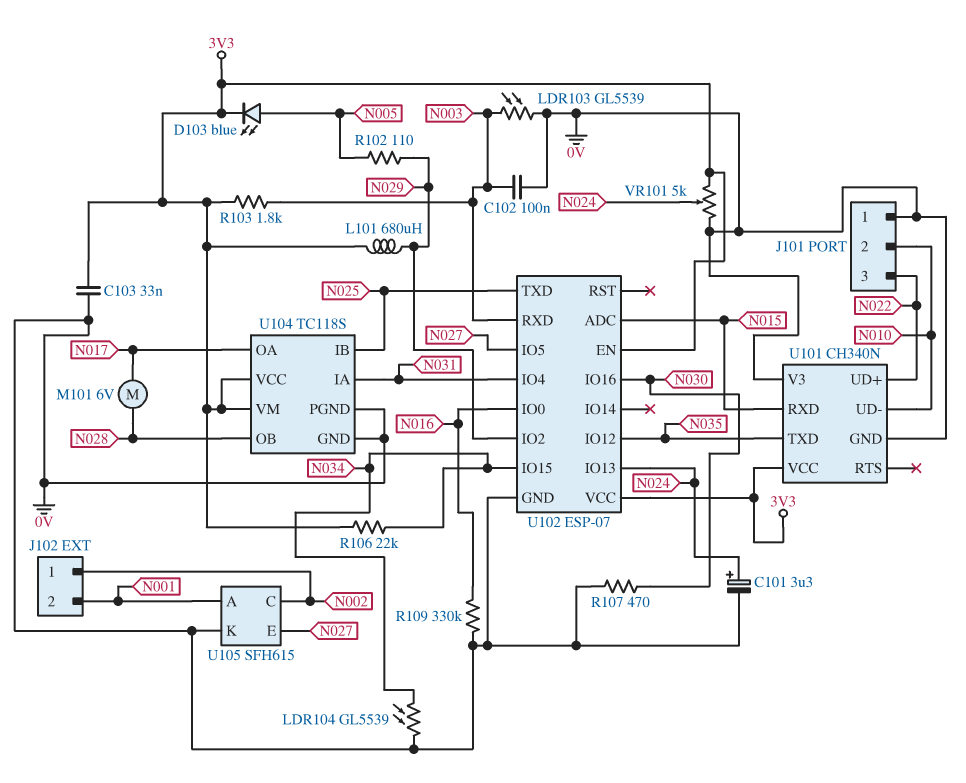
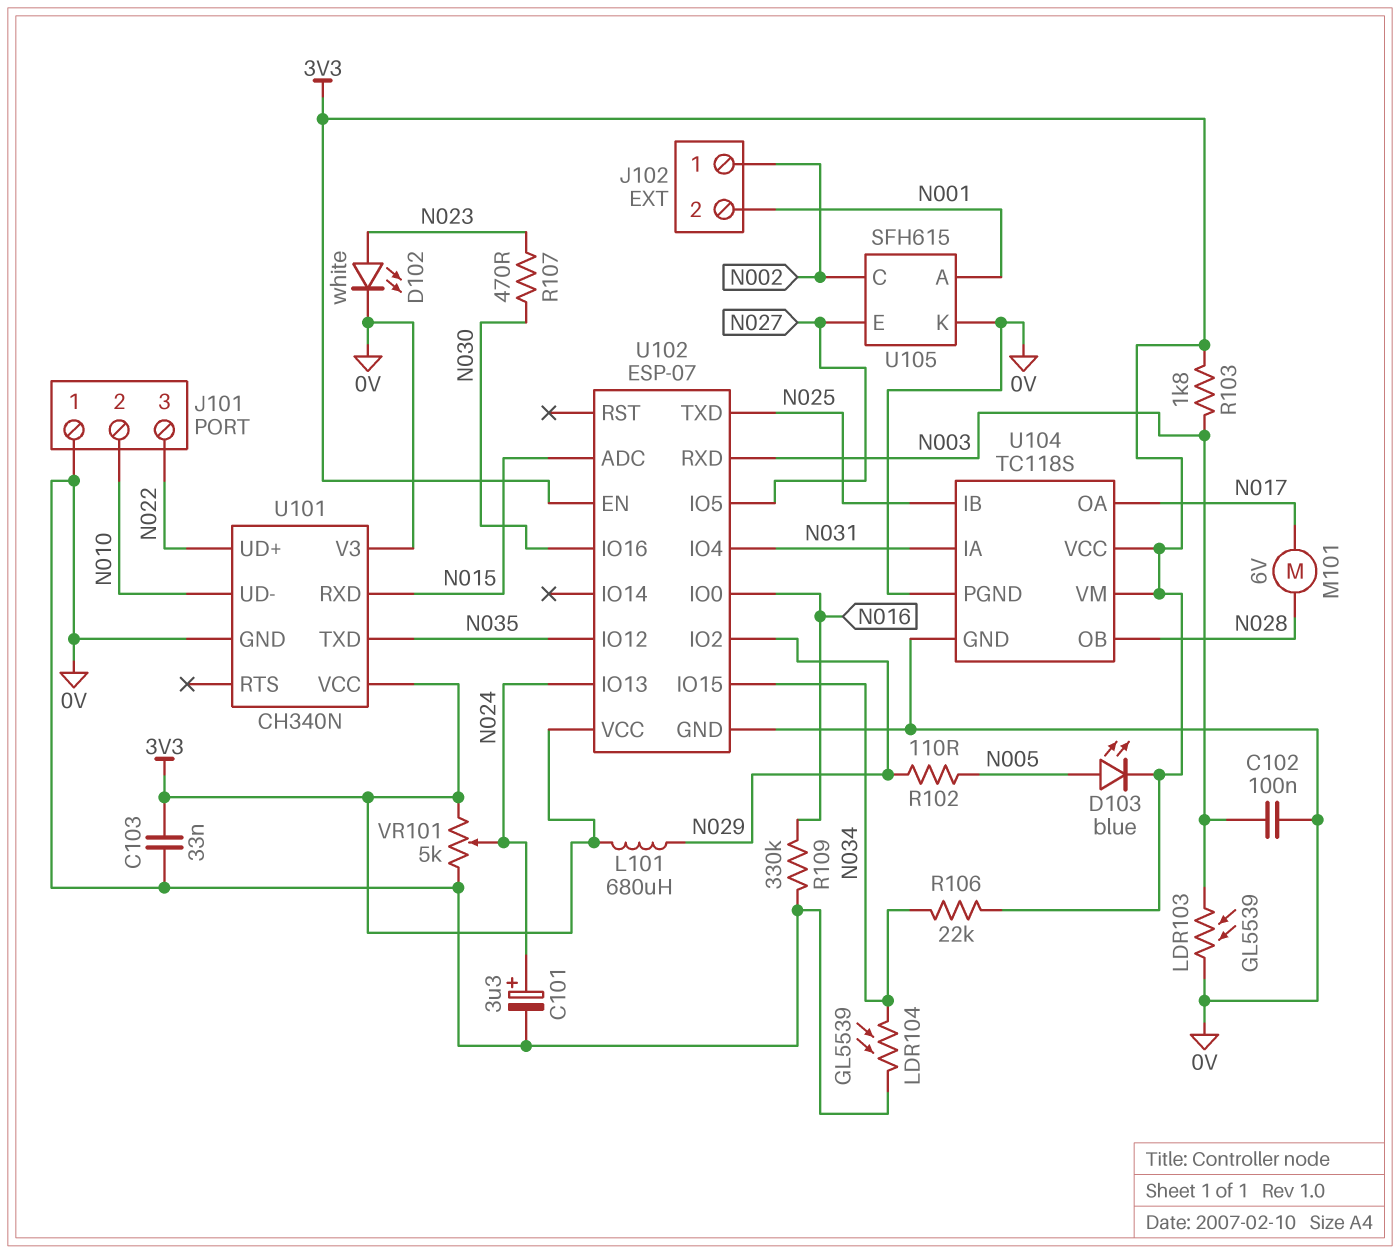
D102: none -> LED white (A N023, K 0V)
R107: 470 (0V, N030) -> 470 (N023, N030)

